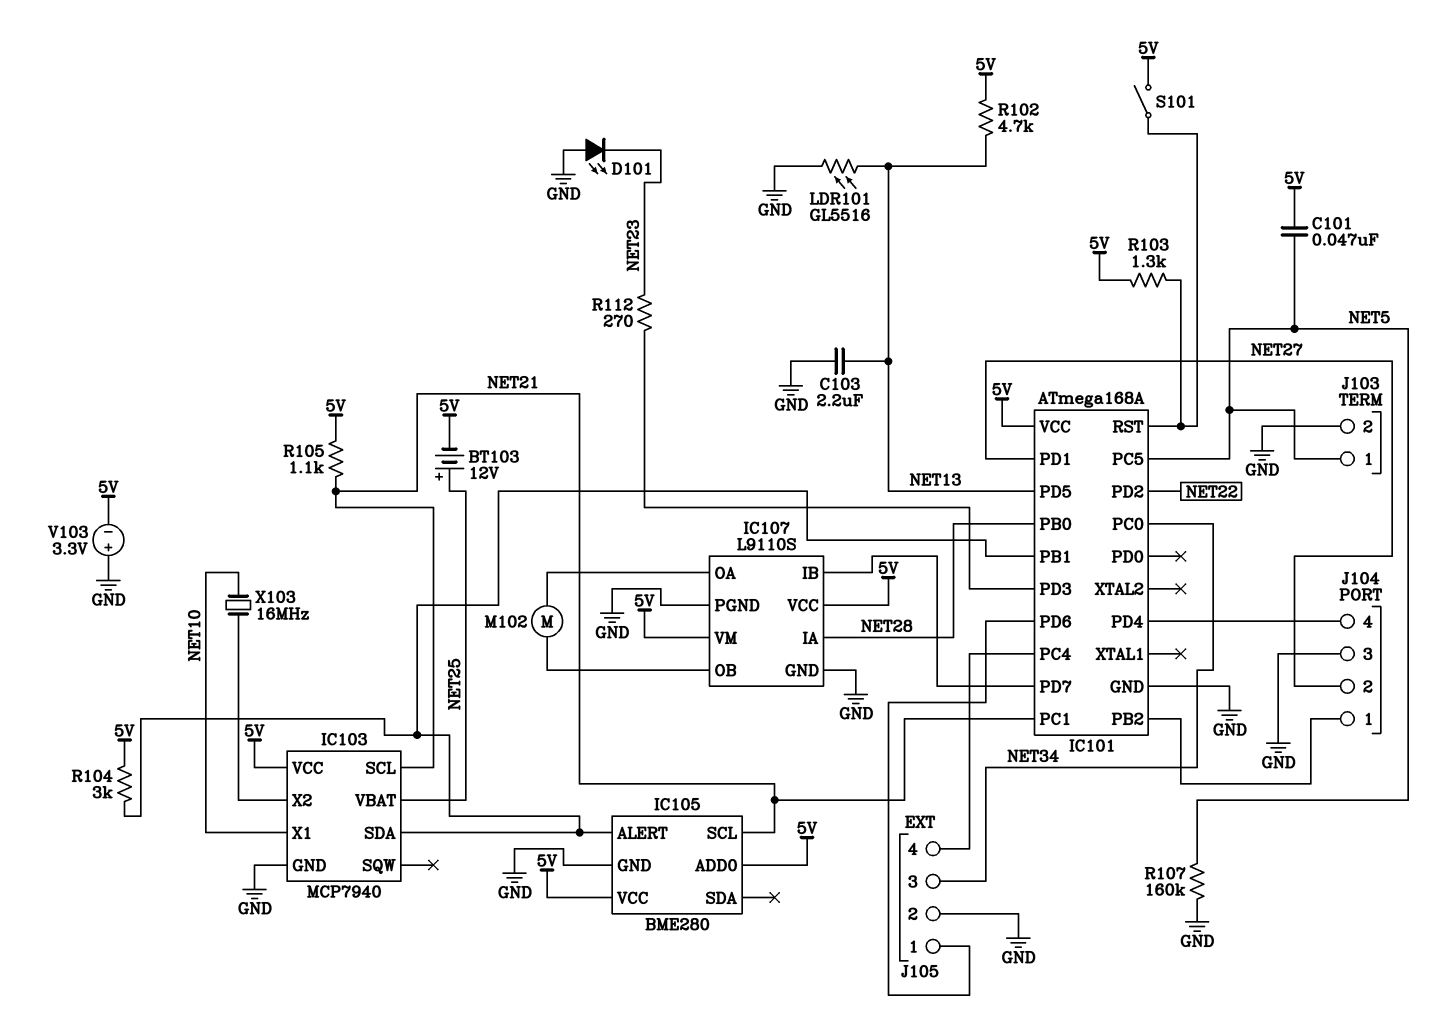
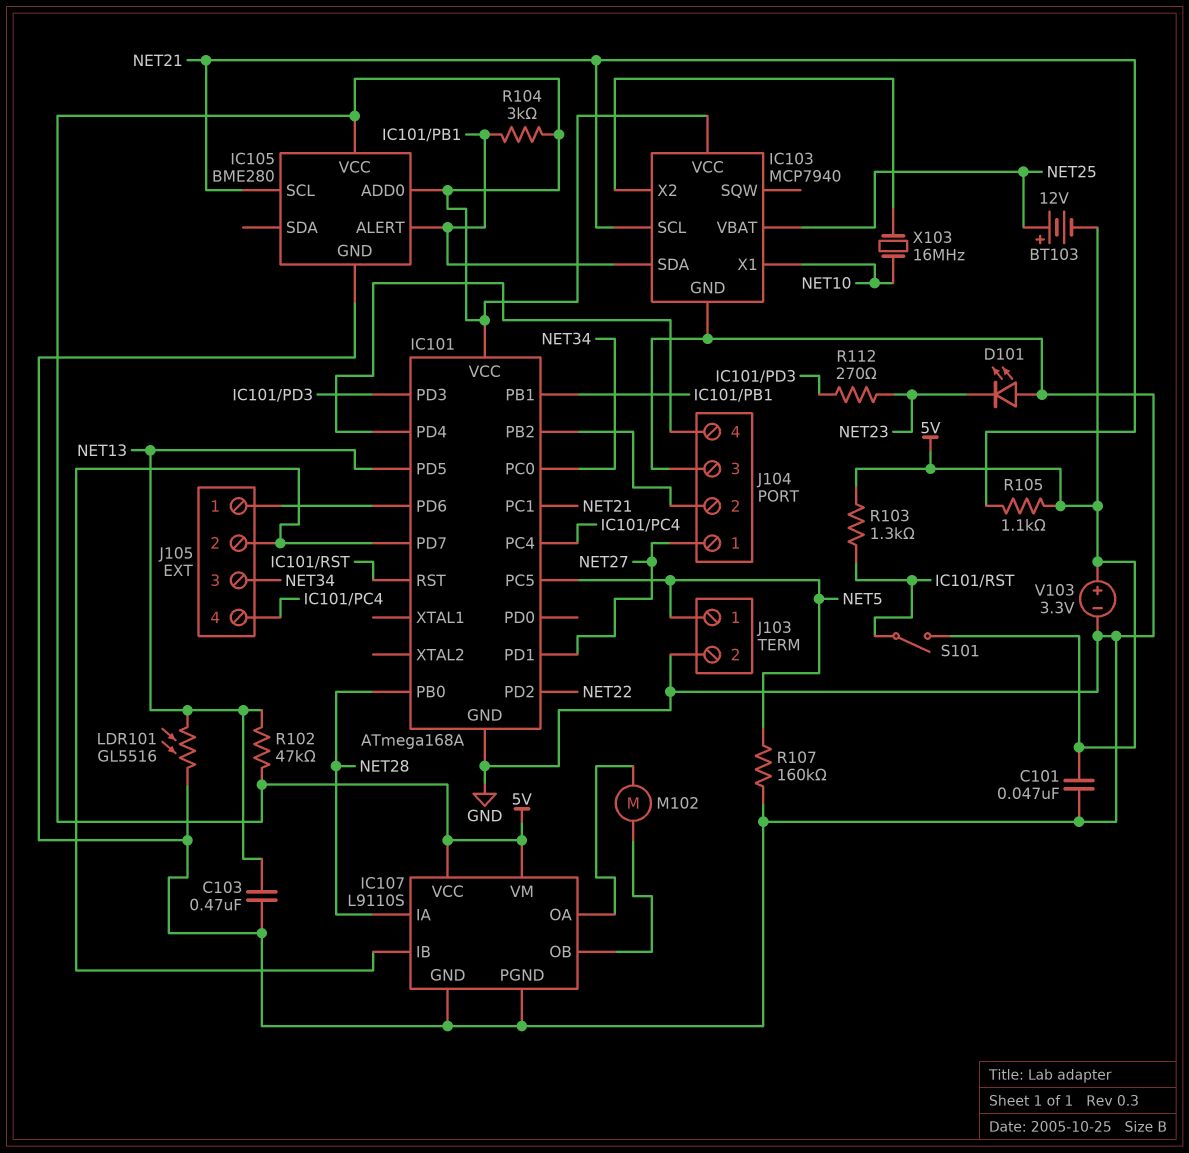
C101: 47nF (5V, NET5) -> 47nF (5V, GND)
C103: 2.2uF (GND, NET13) -> 470nF (GND, NET13)
J104 pin 1: IC101/PB2 -> NET27
J104 pin 2: NET27 -> IC101/PB2
J105 pin 2: GND -> IC101/PD7
R102: 4.7k (5V, NET13) -> 47k (5V, NET13)
V103: 3.3V (plus GND, minus 5V) -> 3.3V (plus 5V, minus GND)

